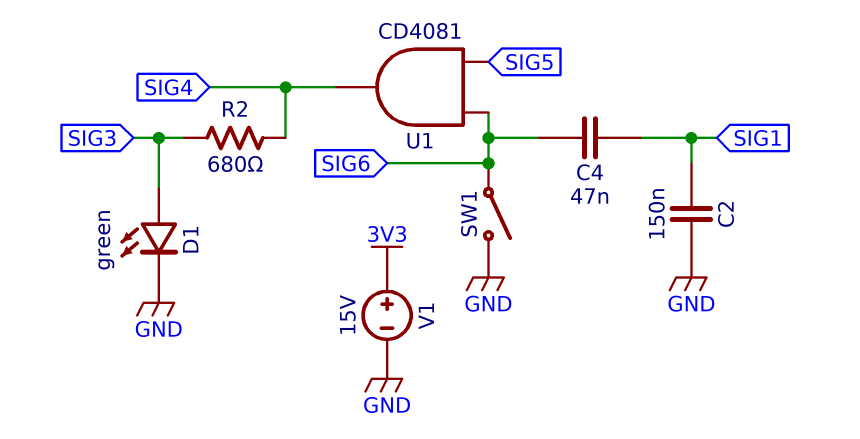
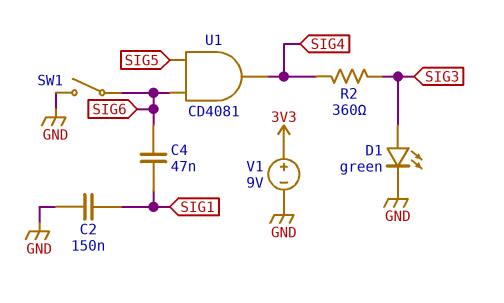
R2: 680 (SIG3, SIG4) -> 360 (SIG3, SIG4)
V1: 15V (plus 3V3, minus GND) -> 9V (plus 3V3, minus GND)

